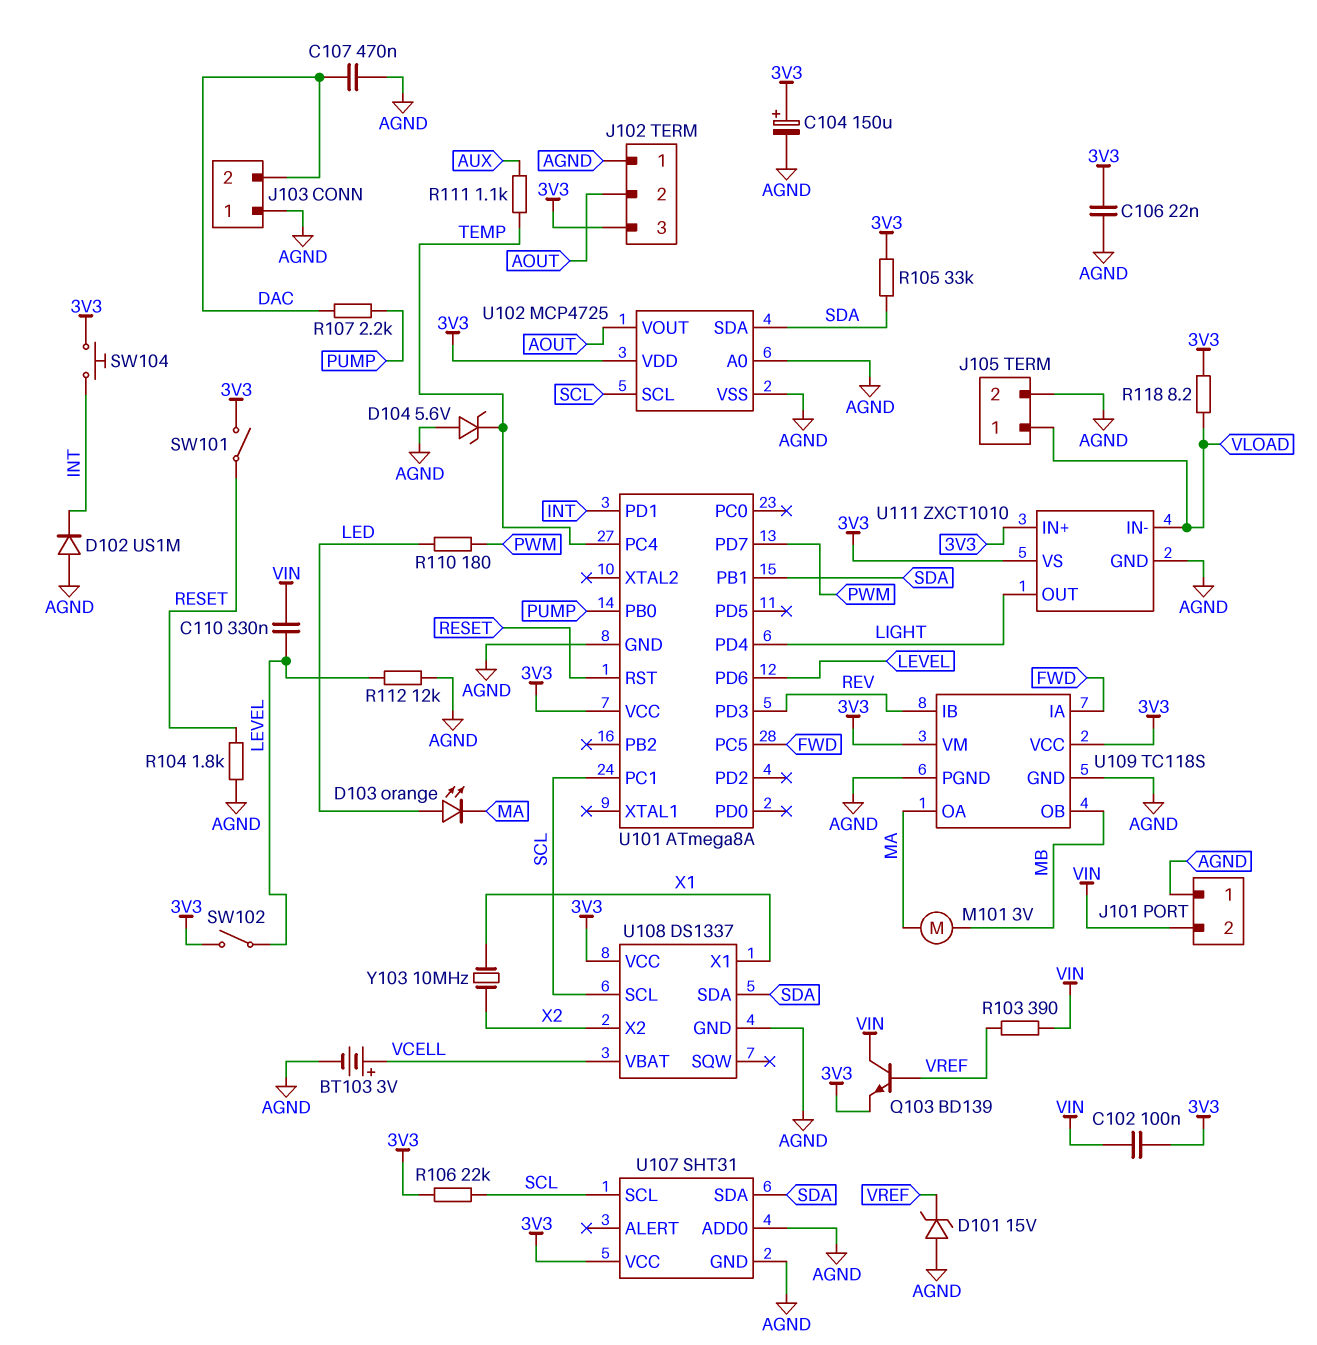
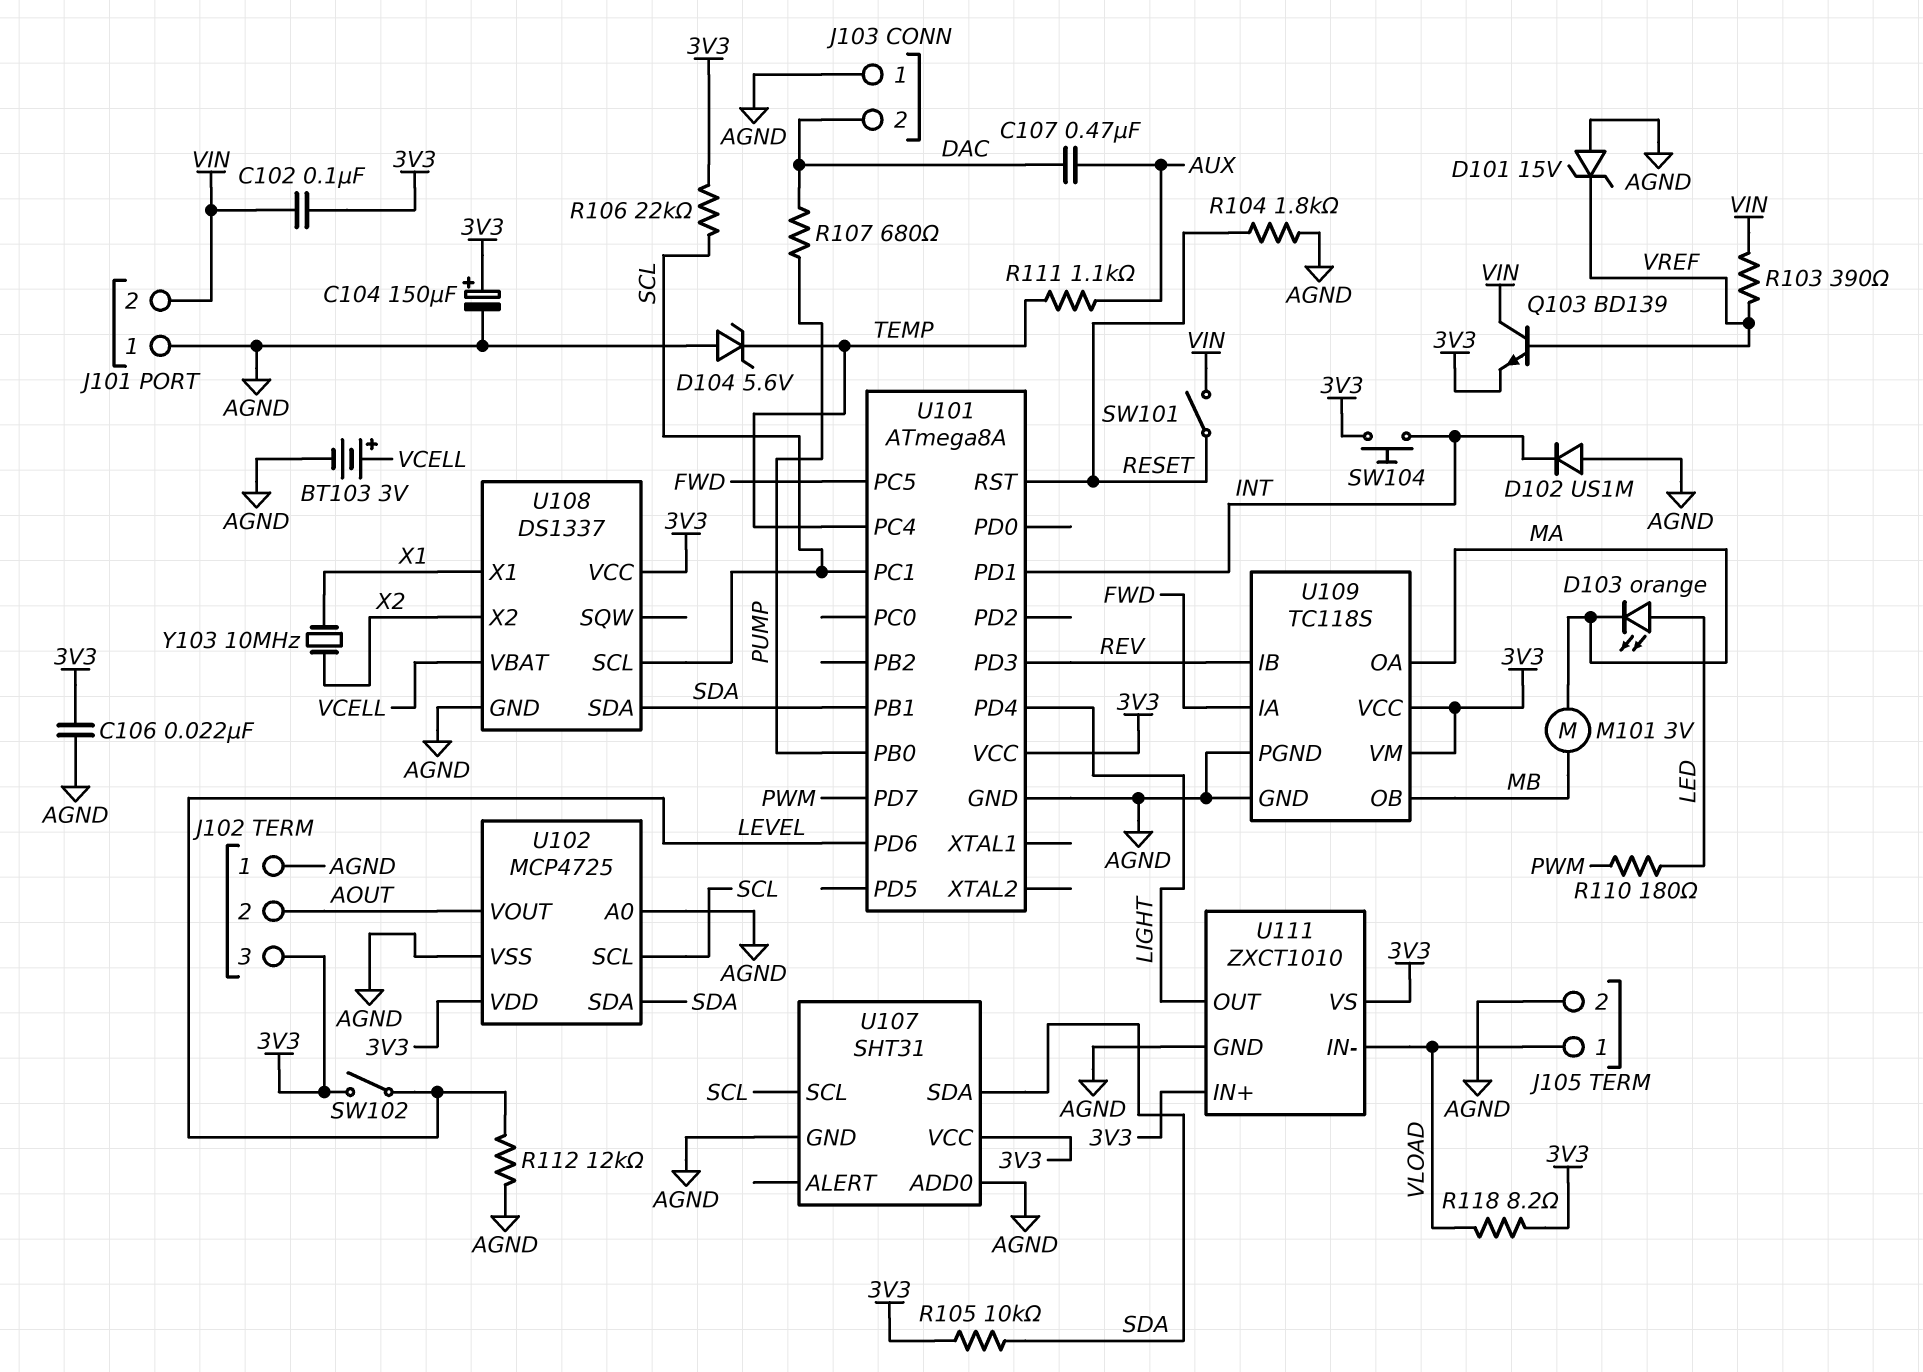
C107: 470nF (AGND, DAC) -> 470nF (AUX, DAC)
C110: 330nF (LEVEL, VIN) -> none
R105: 33k (3V3, SDA) -> 10k (3V3, SDA)
R107: 2.2k (DAC, PUMP) -> 680 (DAC, PUMP)
SW101: switch (3V3, RESET) -> switch (RESET, VIN)

